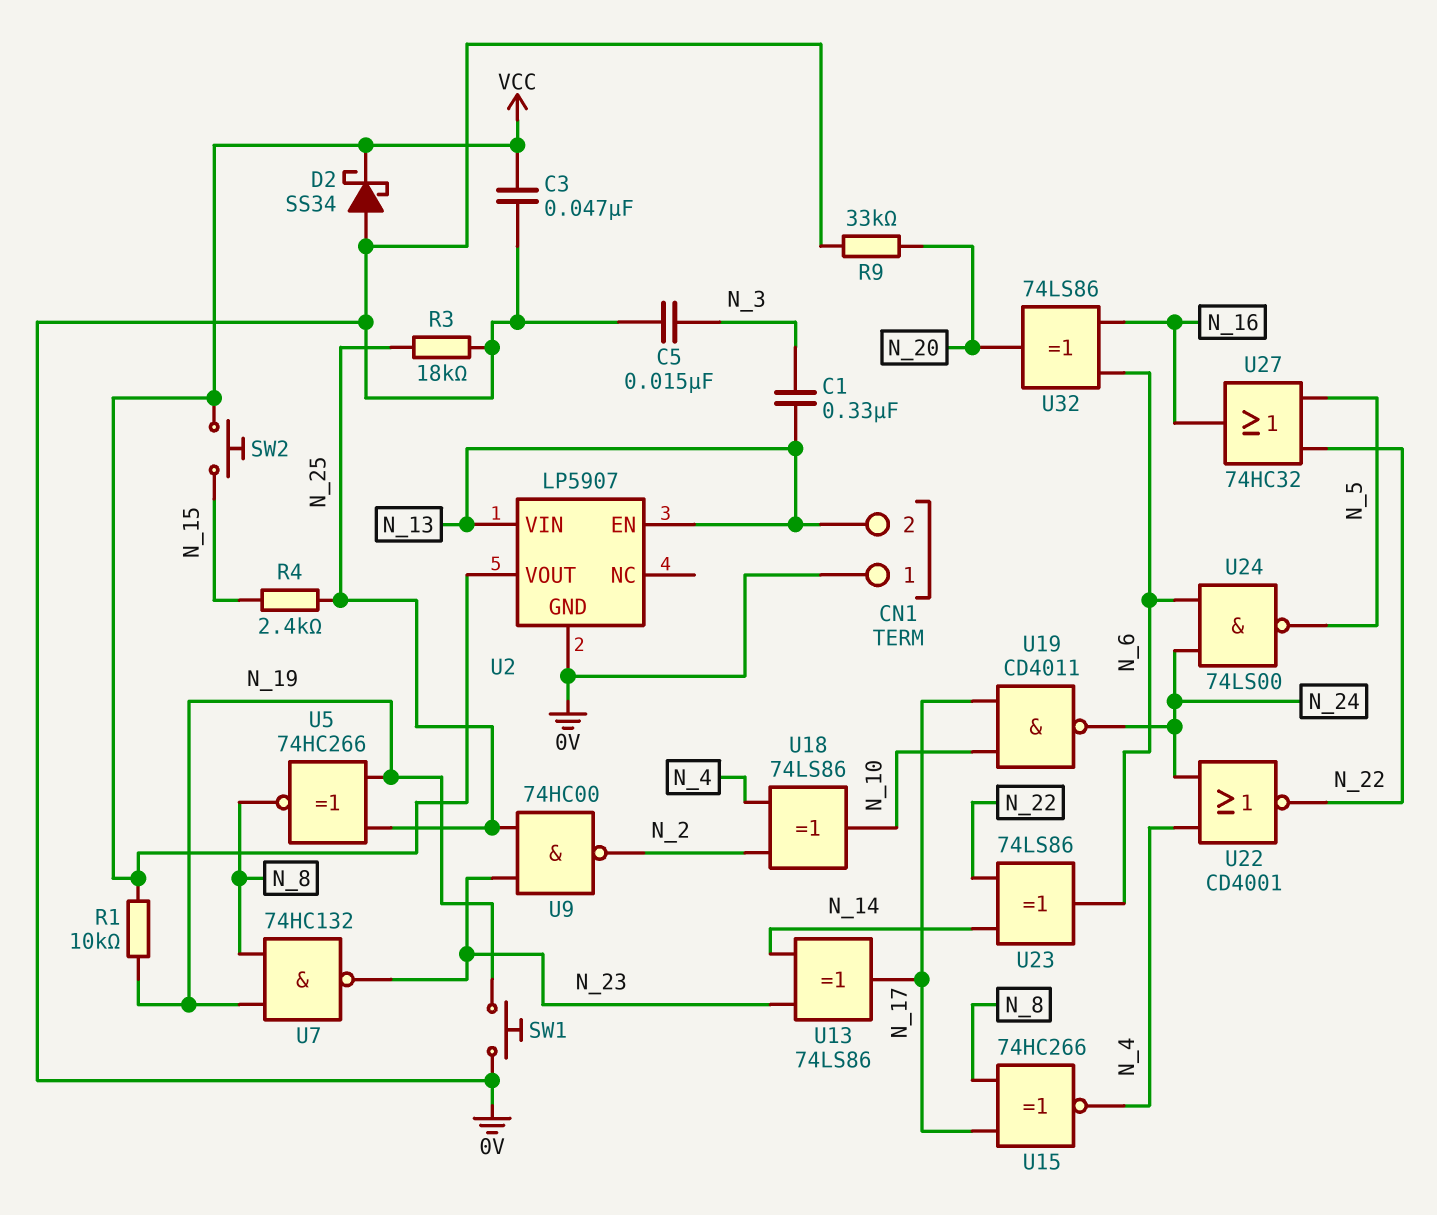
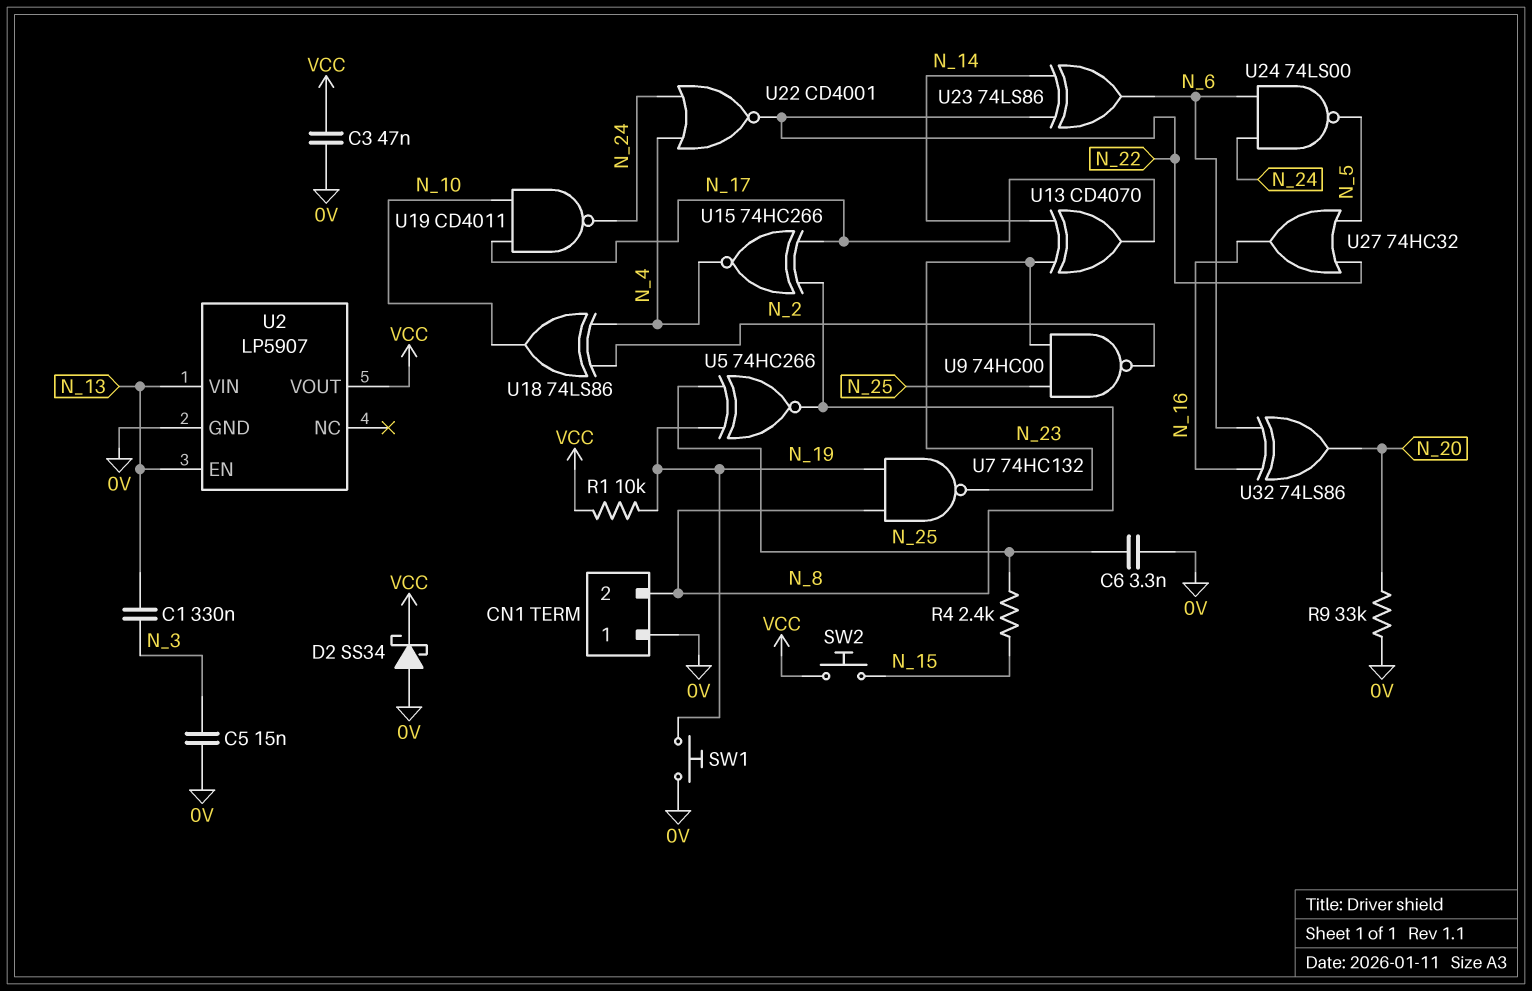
C6: none -> 3.3nF (0V, N_25)
CN1 pin 2: N_13 -> N_8
R3: 18k (0V, N_25) -> none
U13: XOR 74LS86 (in N_14, in N_23, out N_17) -> XOR CD4070 (in N_14, in N_23, out N_17)

